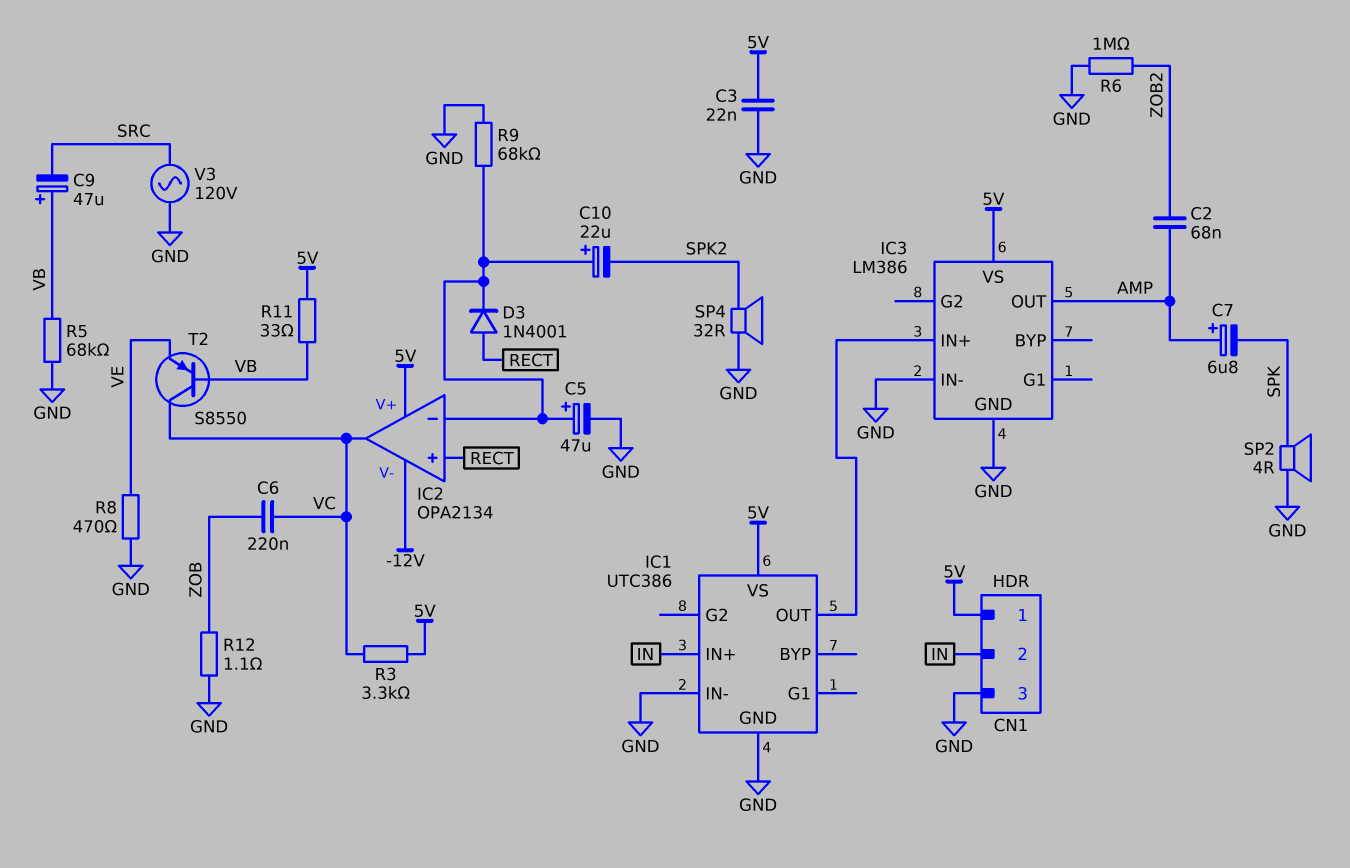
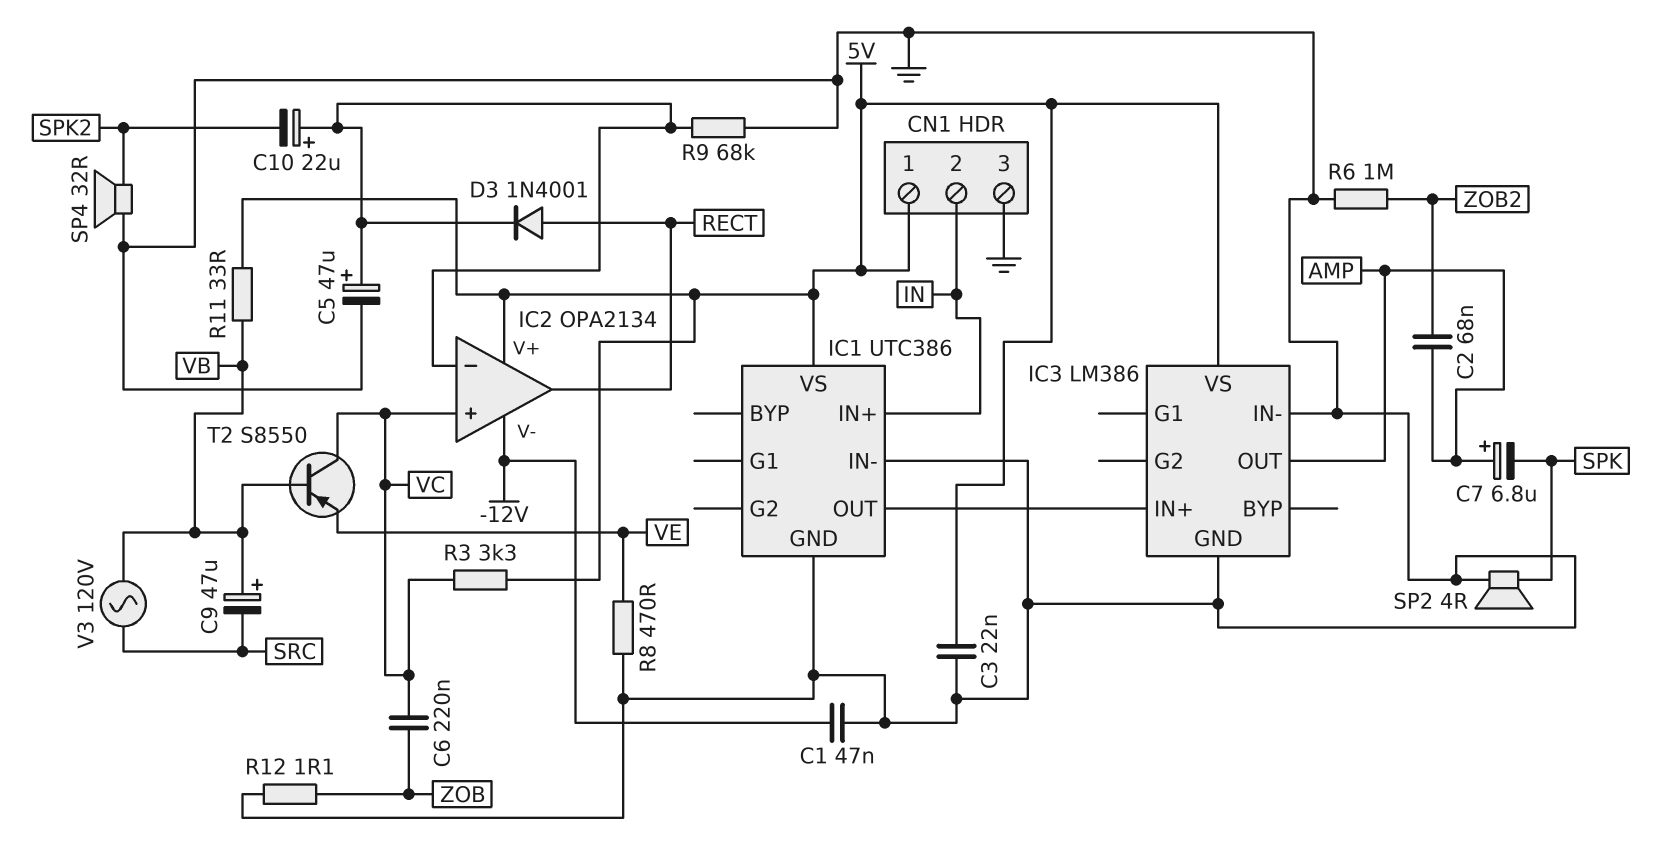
C1: none -> 47nF (-12V, GND)
IC2 pin in+: RECT -> VC
IC2 pin out: VC -> RECT
R5: 68k (GND, VB) -> none
V3: AC 120V (GND, SRC) -> AC 120V (SRC, VB)

